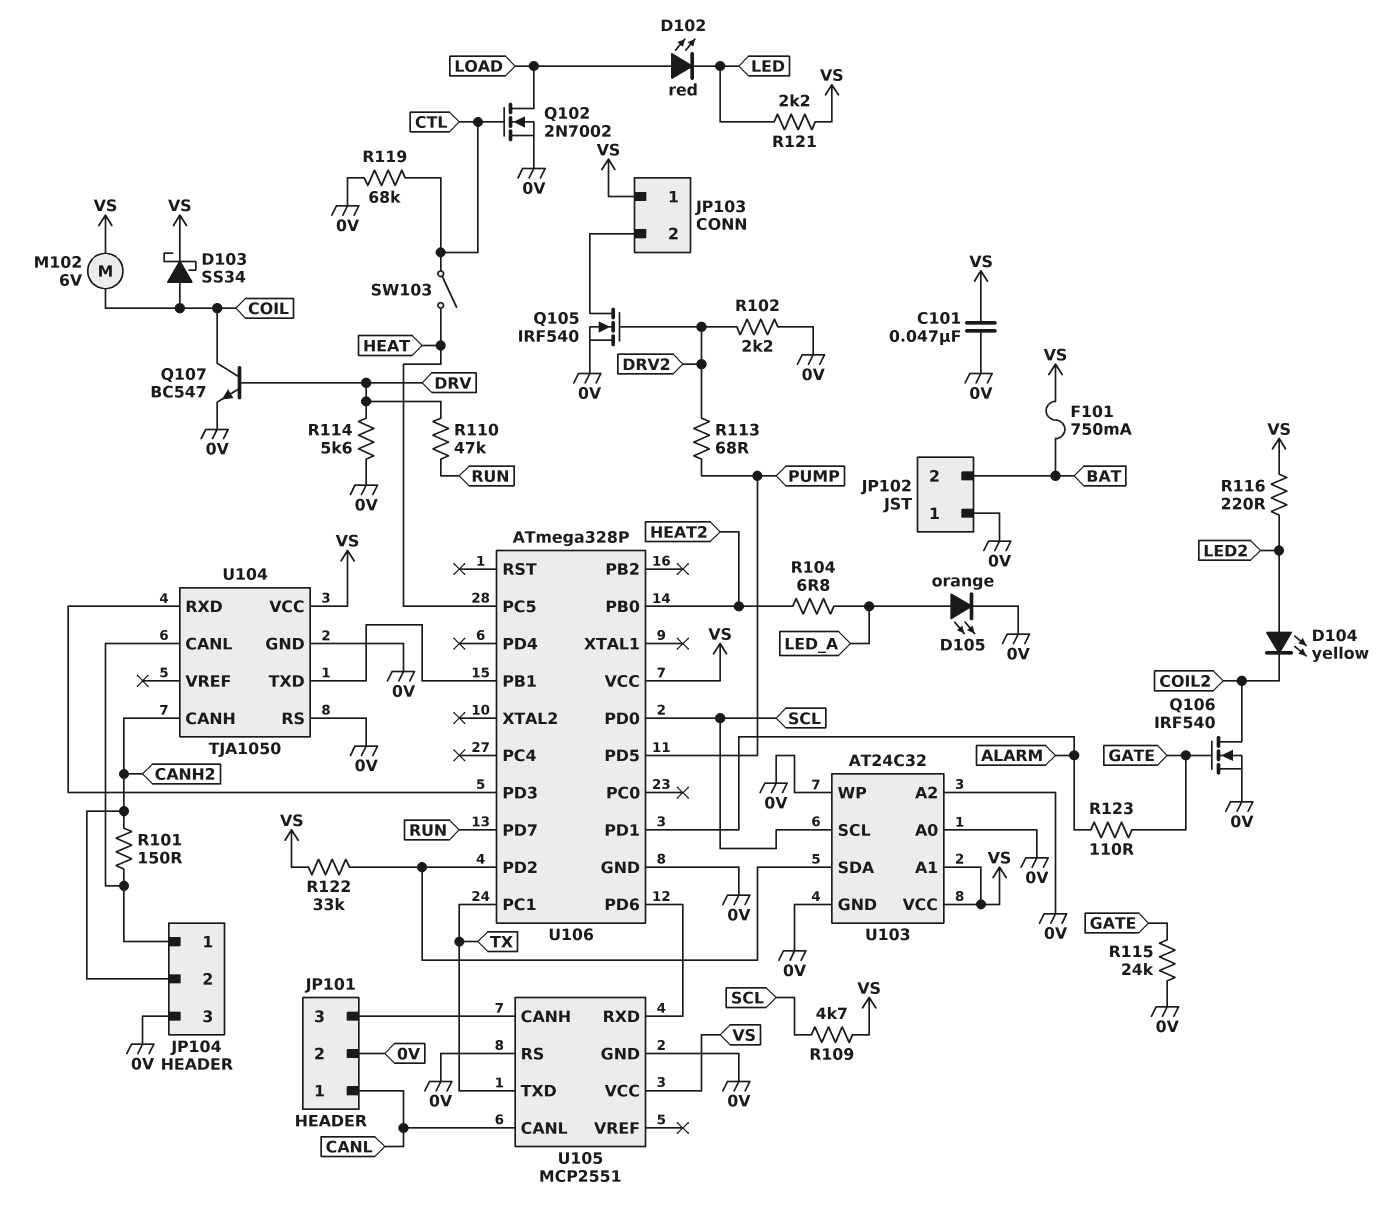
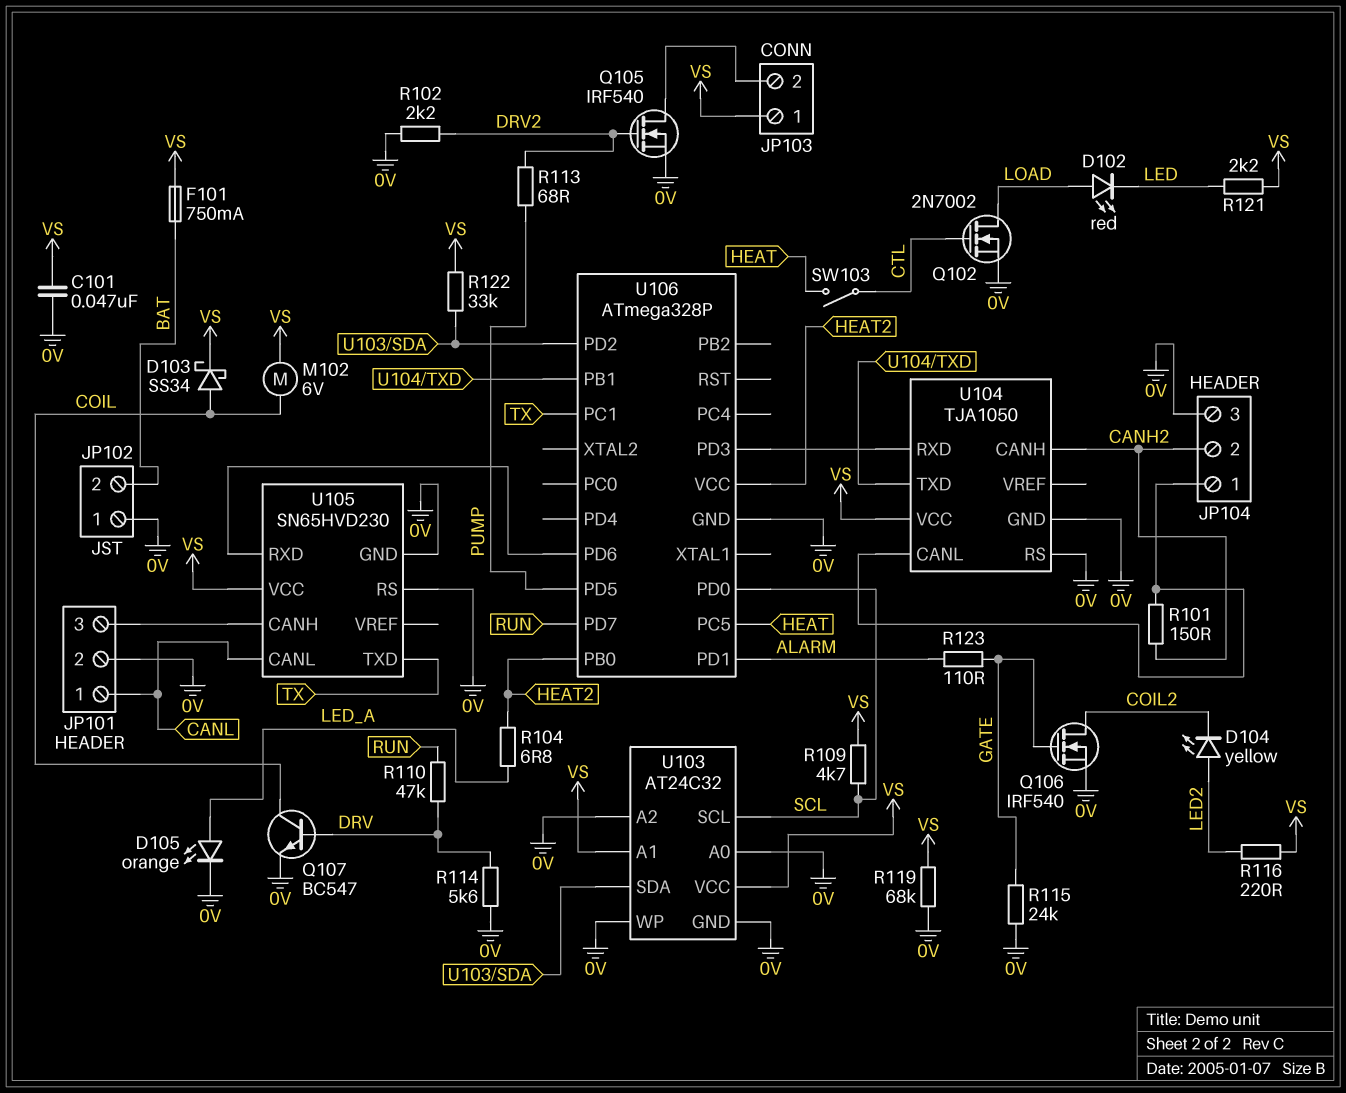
R119: 68k (0V, CTL) -> 68k (0V, VS)
U105: MCP2551 -> SN65HVD230
U106 pin VCC: VS -> HEAT2

